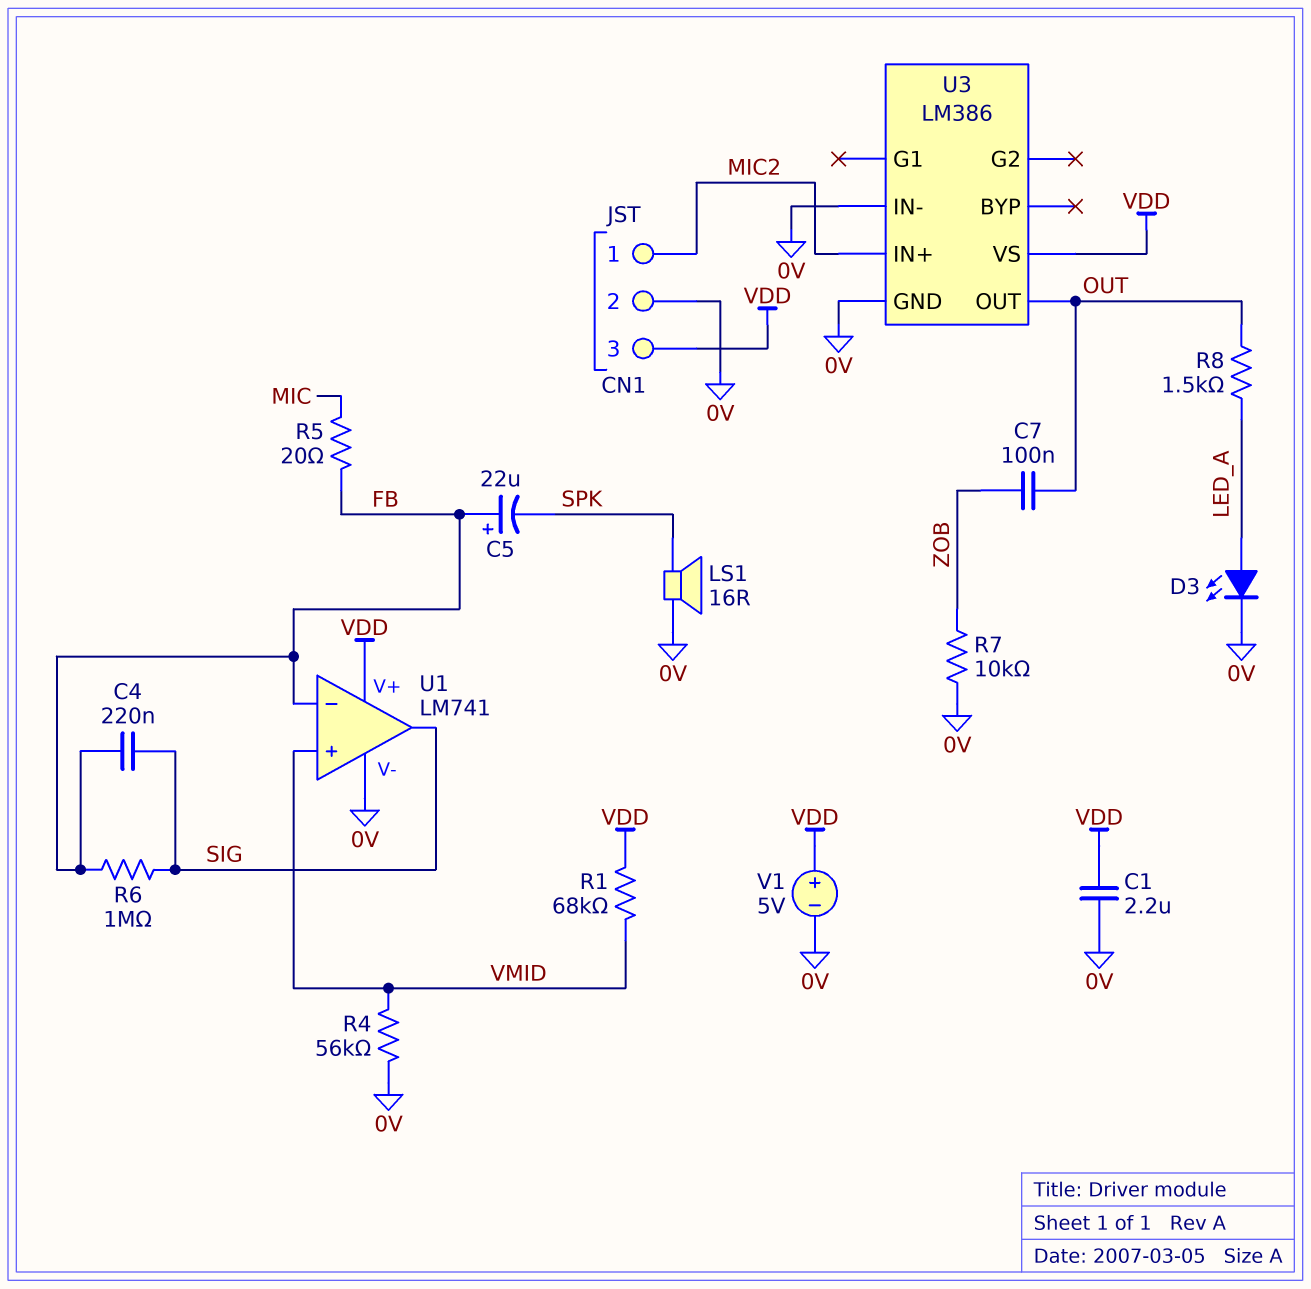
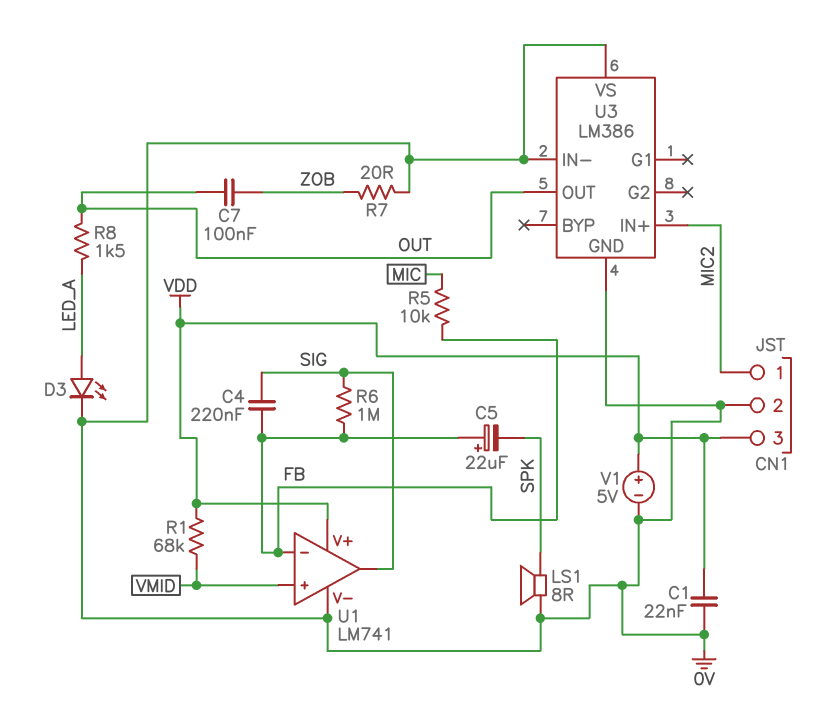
C1: 2.2uF (0V, VDD) -> 22nF (0V, VDD)
LS1: speaker 16R (0V, SPK) -> speaker 8R (0V, SPK)
R4: 56k (0V, VMID) -> none
R5: 20 (FB, MIC) -> 10k (FB, MIC)
R7: 10k (0V, ZOB) -> 20 (0V, ZOB)
U3 pin VS: VDD -> 0V

